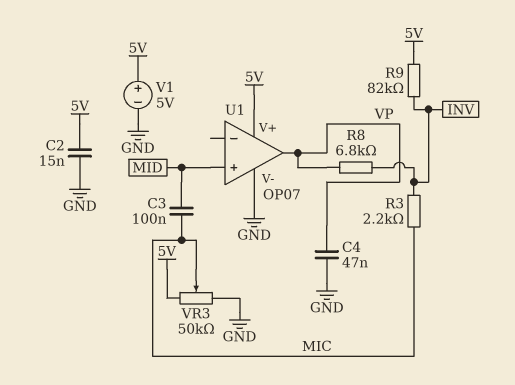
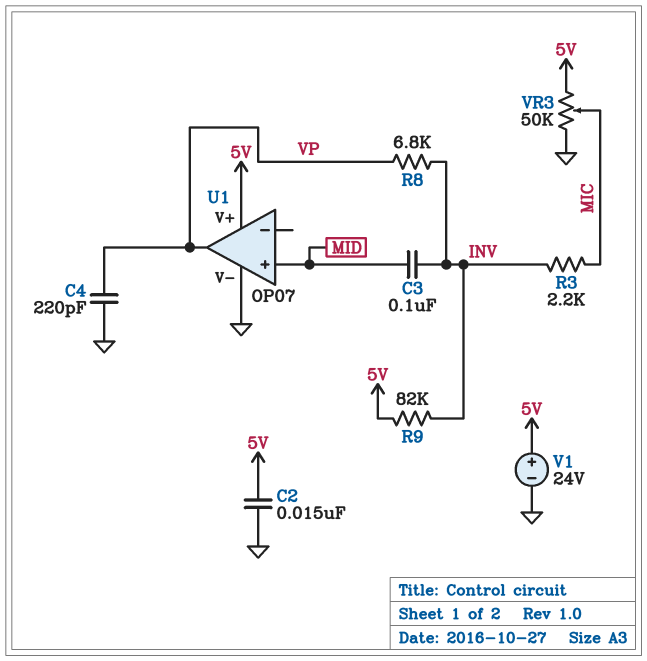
C3: 100nF (MIC, MID) -> 100nF (INV, MID)
C4: 47nF (GND, VP) -> 220pF (GND, VP)
V1: 5V (plus 5V, minus GND) -> 24V (plus 5V, minus GND)

